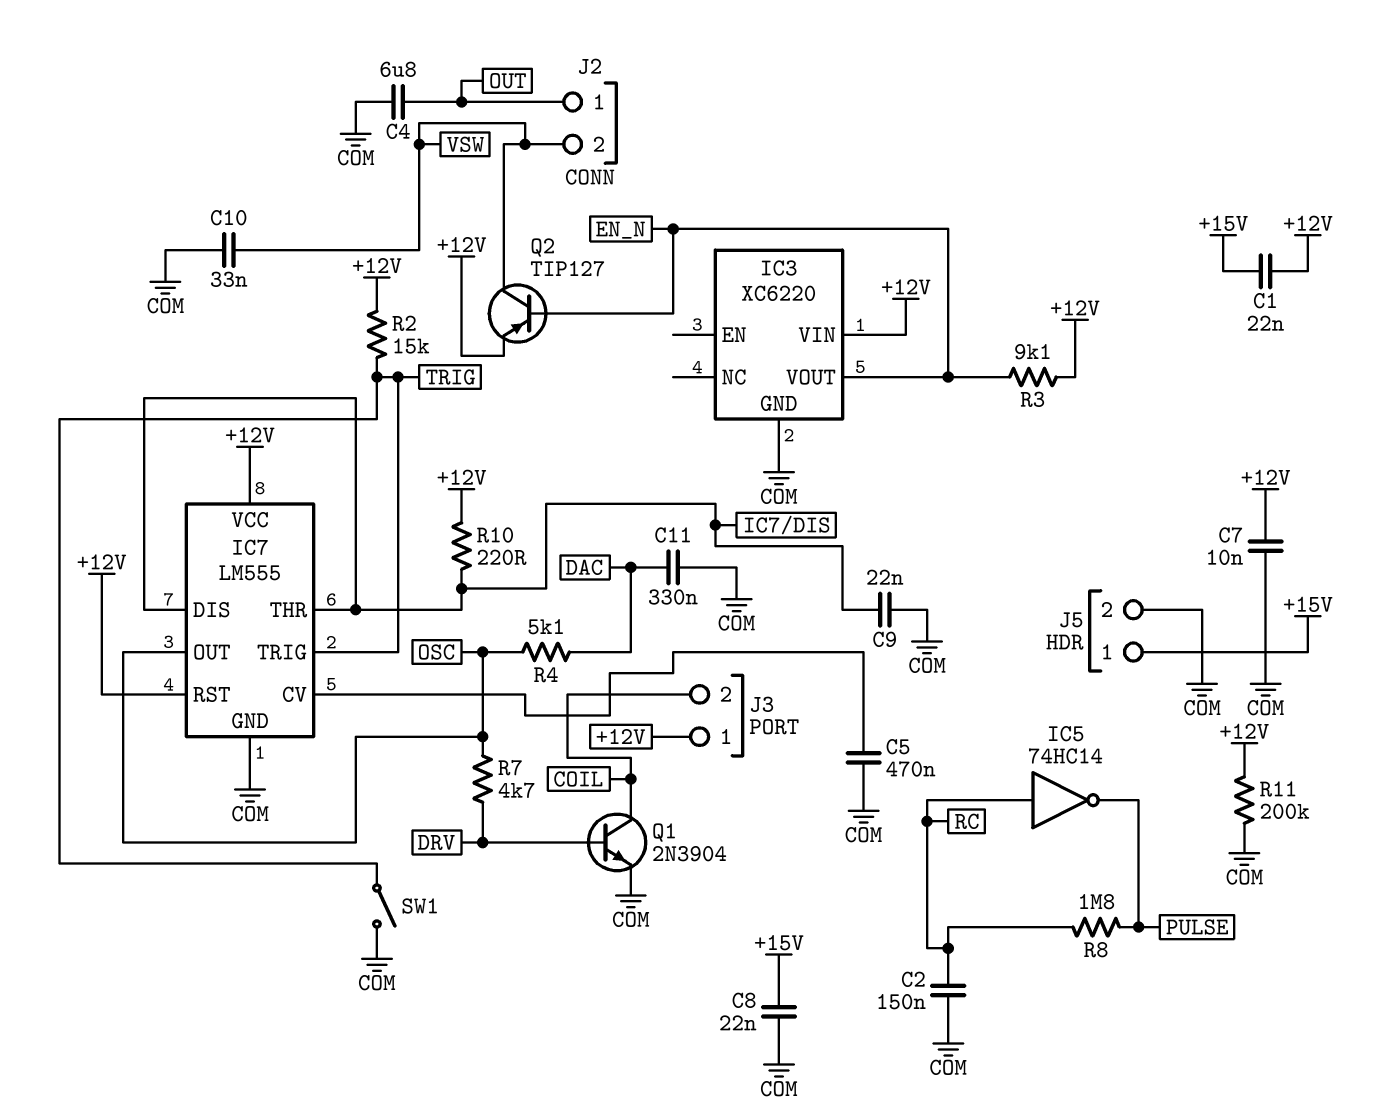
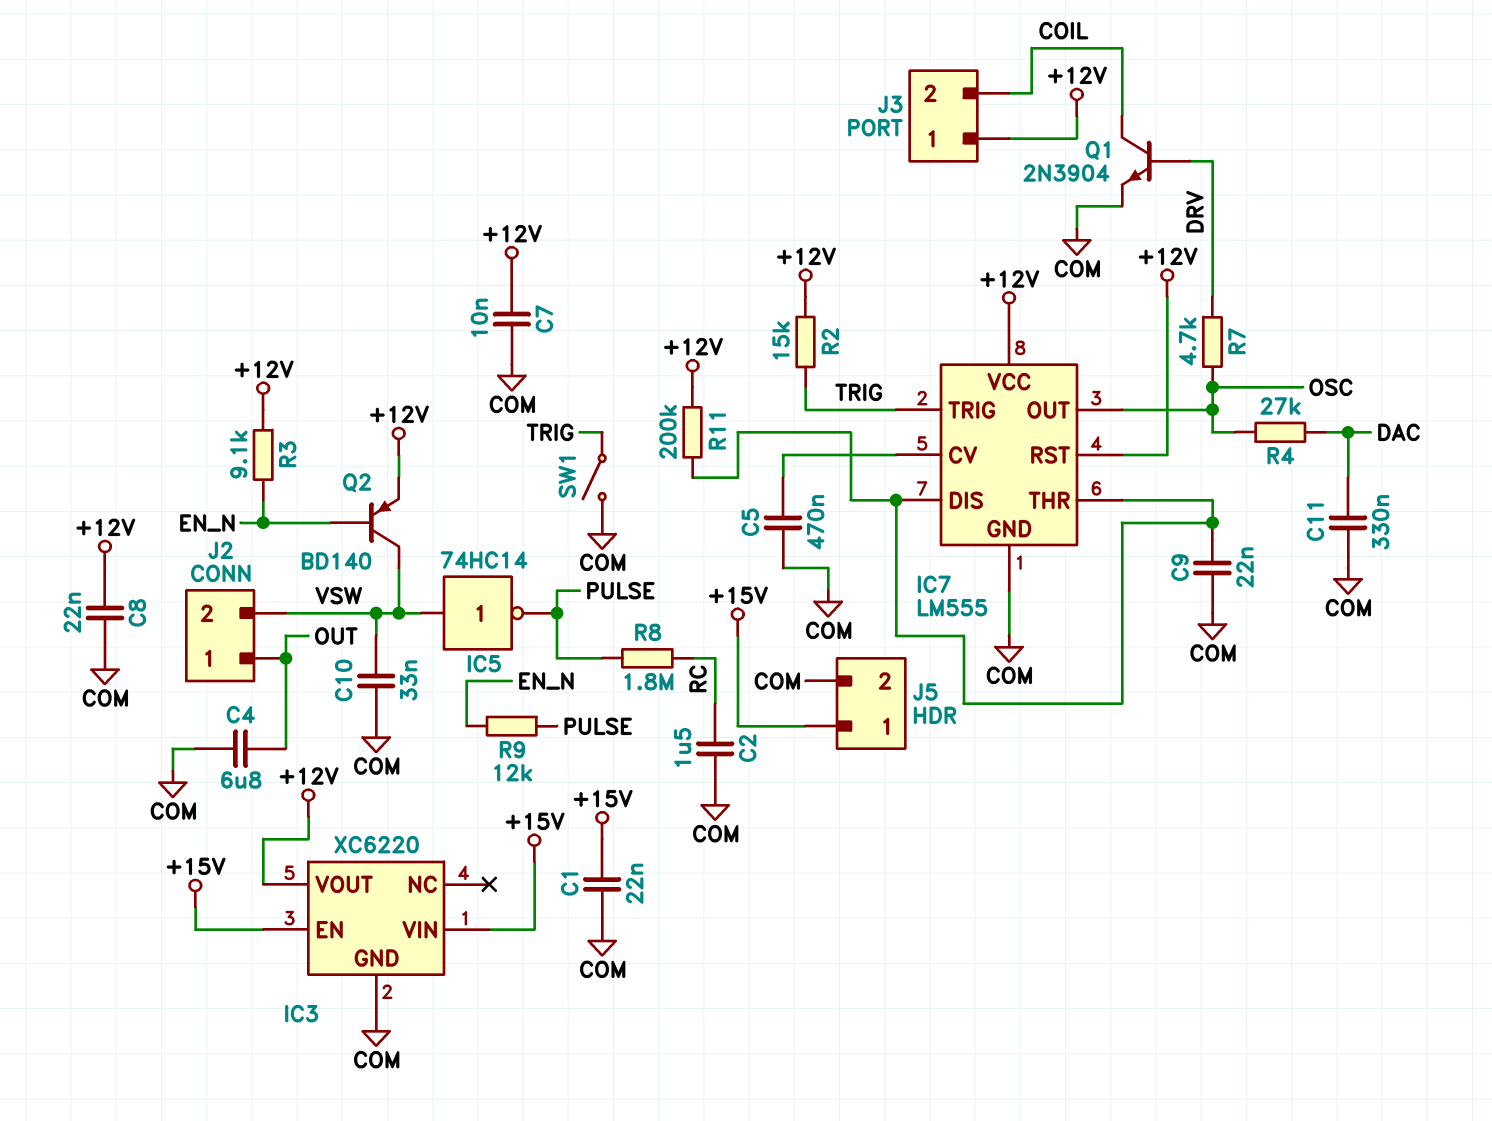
C1: 22nF (+12V, +15V) -> 22nF (+15V, COM)
C2: 150nF (COM, RC) -> 1.5uF (COM, RC)
C8: 22nF (+15V, COM) -> 22nF (+12V, COM)
IC3 pin EN: none -> +15V
IC3 pin VIN: +12V -> +15V
IC3 pin VOUT: EN_N -> +12V
IC5: NOT 74HC14 (in RC, out PULSE) -> NOT 74HC14 (in VSW, out PULSE)
Q2: PNP TIP127 (B EN_N, C VSW, E +12V) -> PNP BD140 (B EN_N, C VSW, E +12V)
R4: 5.1k (DAC, OSC) -> 27k (DAC, OSC)
R9: none -> 12k (EN_N, PULSE)
R10: 220 (+12V, IC7/DIS) -> none
R11: 200k (+12V, COM) -> 200k (+12V, IC7/DIS)

